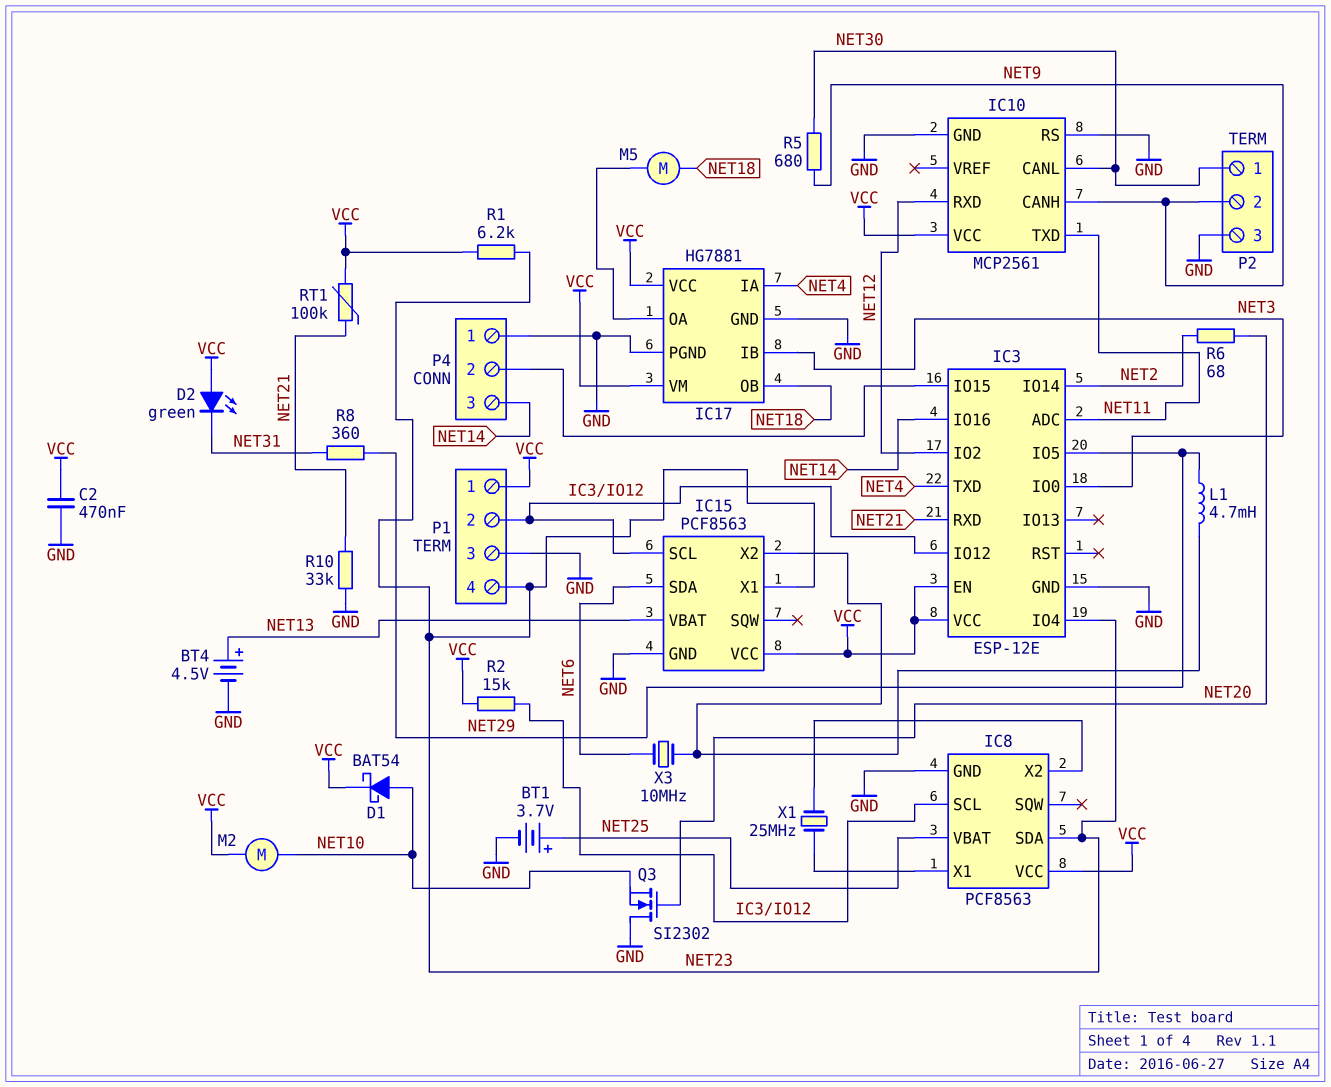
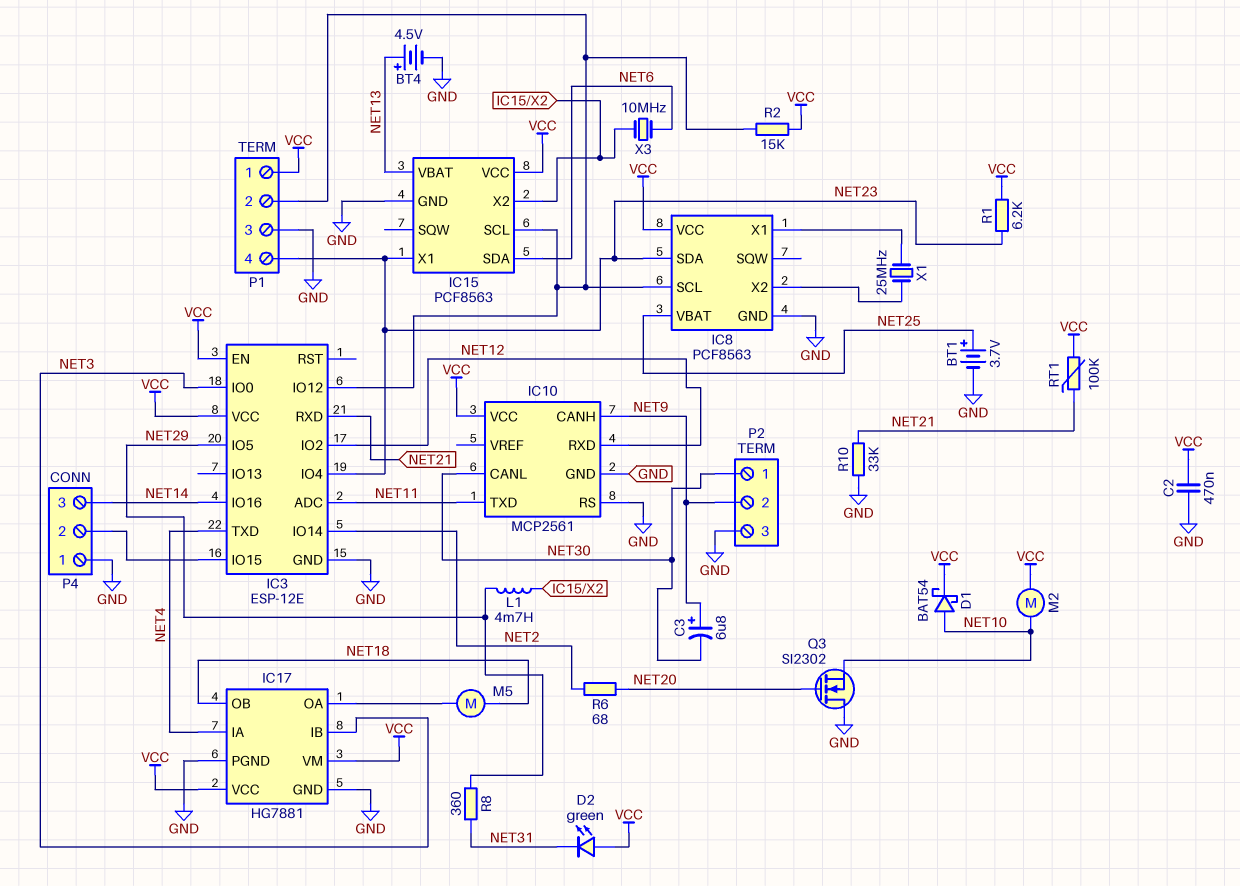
C3: none -> 6.8uF (plus NET9, minus NET30)
R5: 680 (NET9, NET30) -> none

